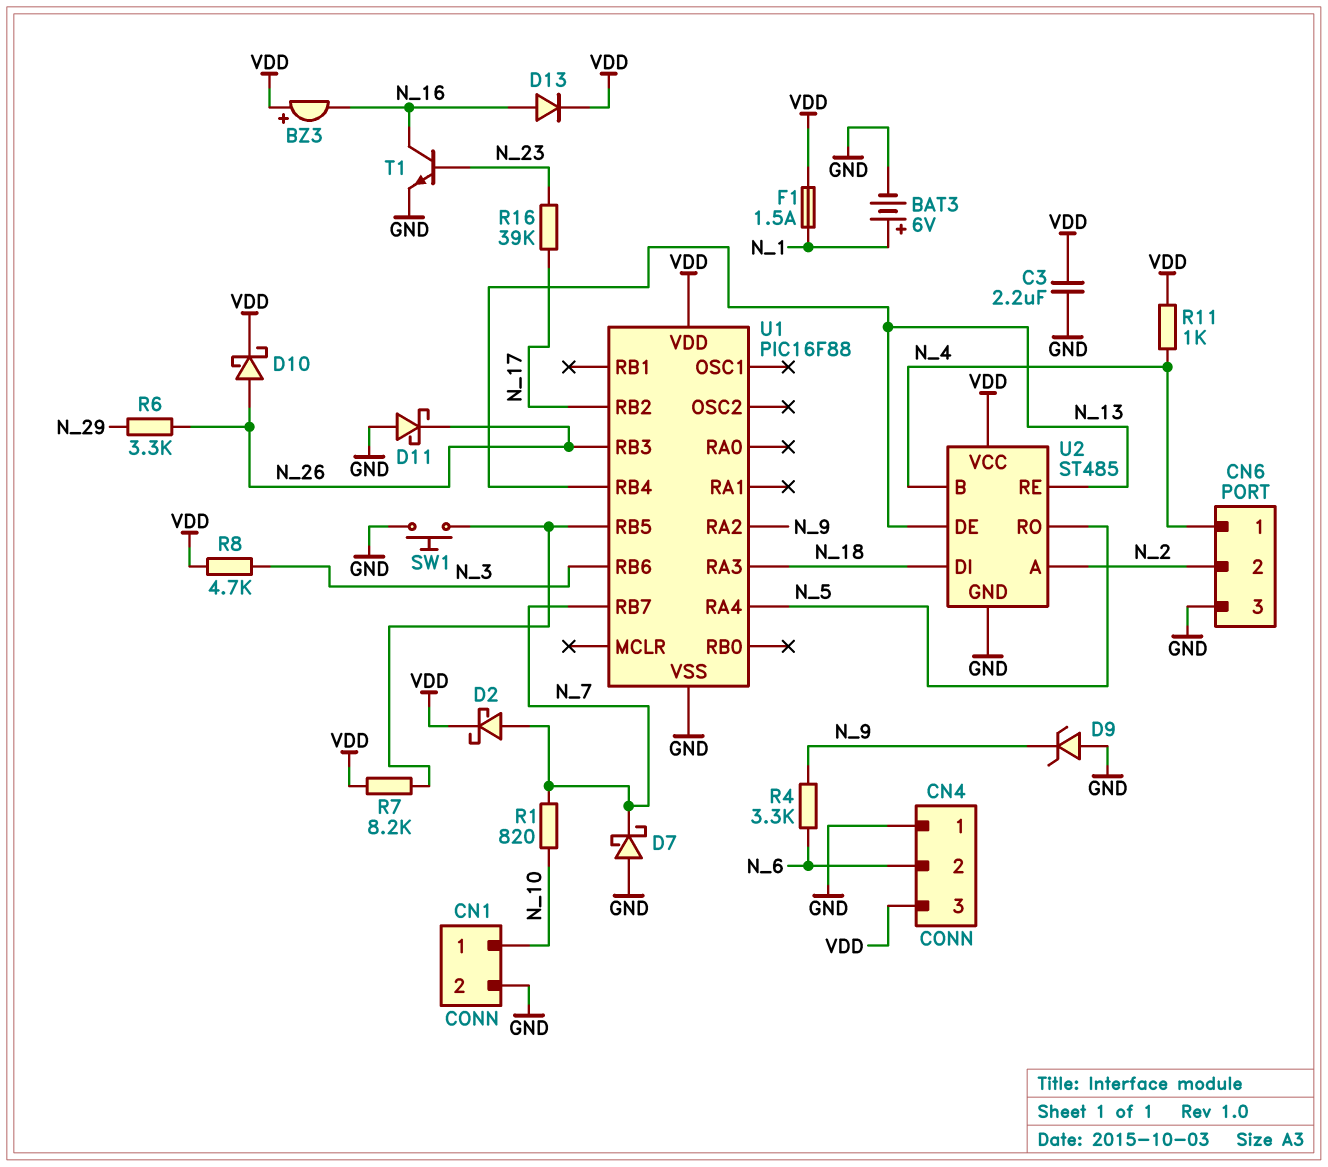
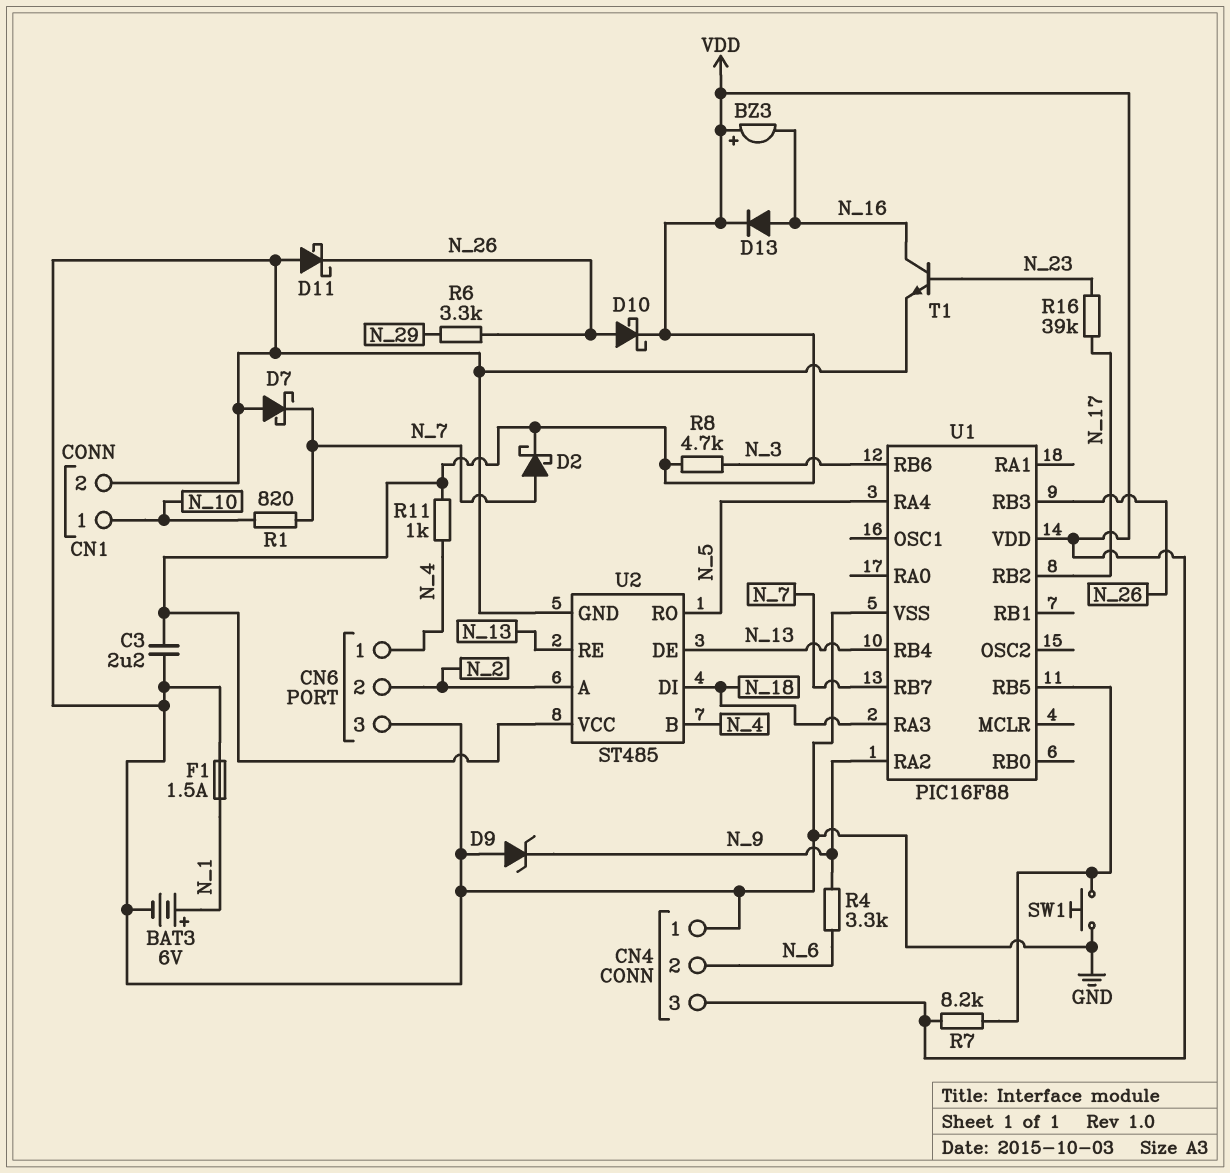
F1: 1.5A (N_1, VDD) -> 1.5A (GND, N_1)

